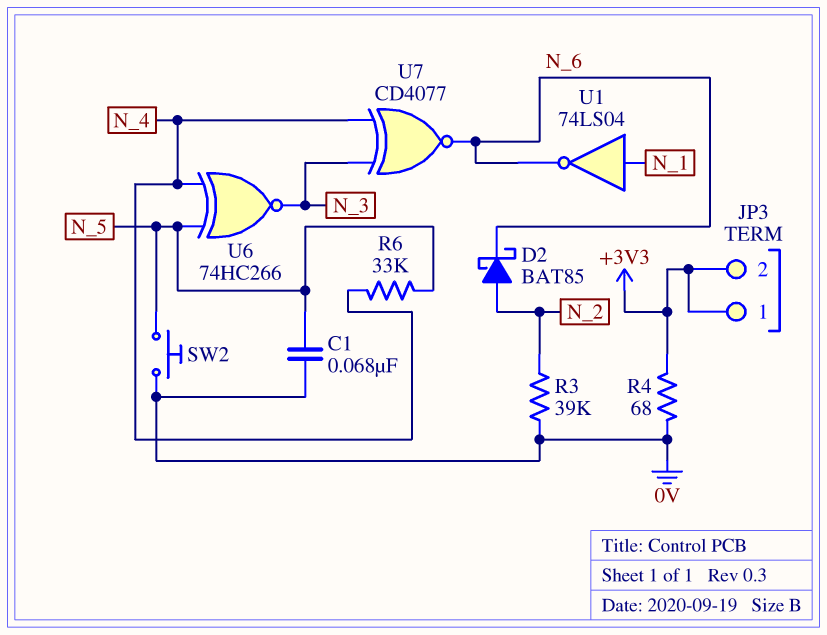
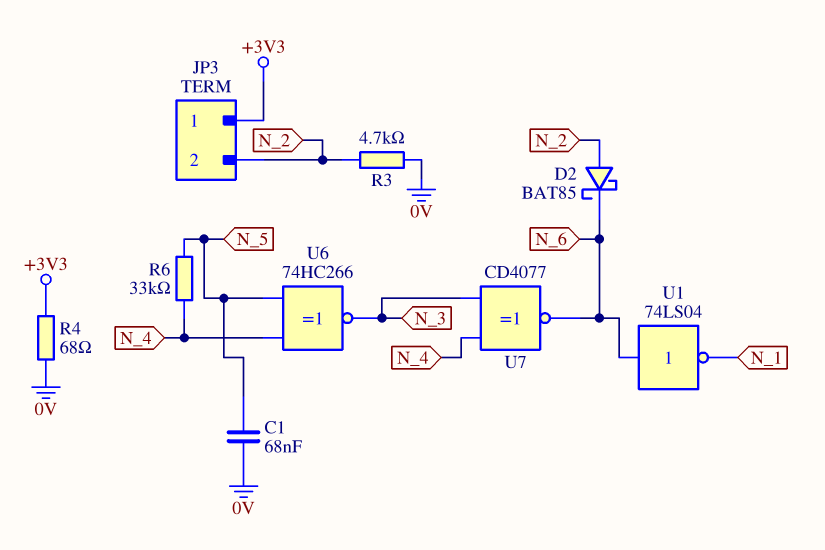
JP3 pin 2: +3V3 -> N_2
R3: 39k (0V, N_2) -> 4.7k (0V, N_2)
SW2: button (0V, N_5) -> none
U1: NOT 74LS04 (in N_1, out N_6) -> NOT 74LS04 (in N_6, out N_1)

